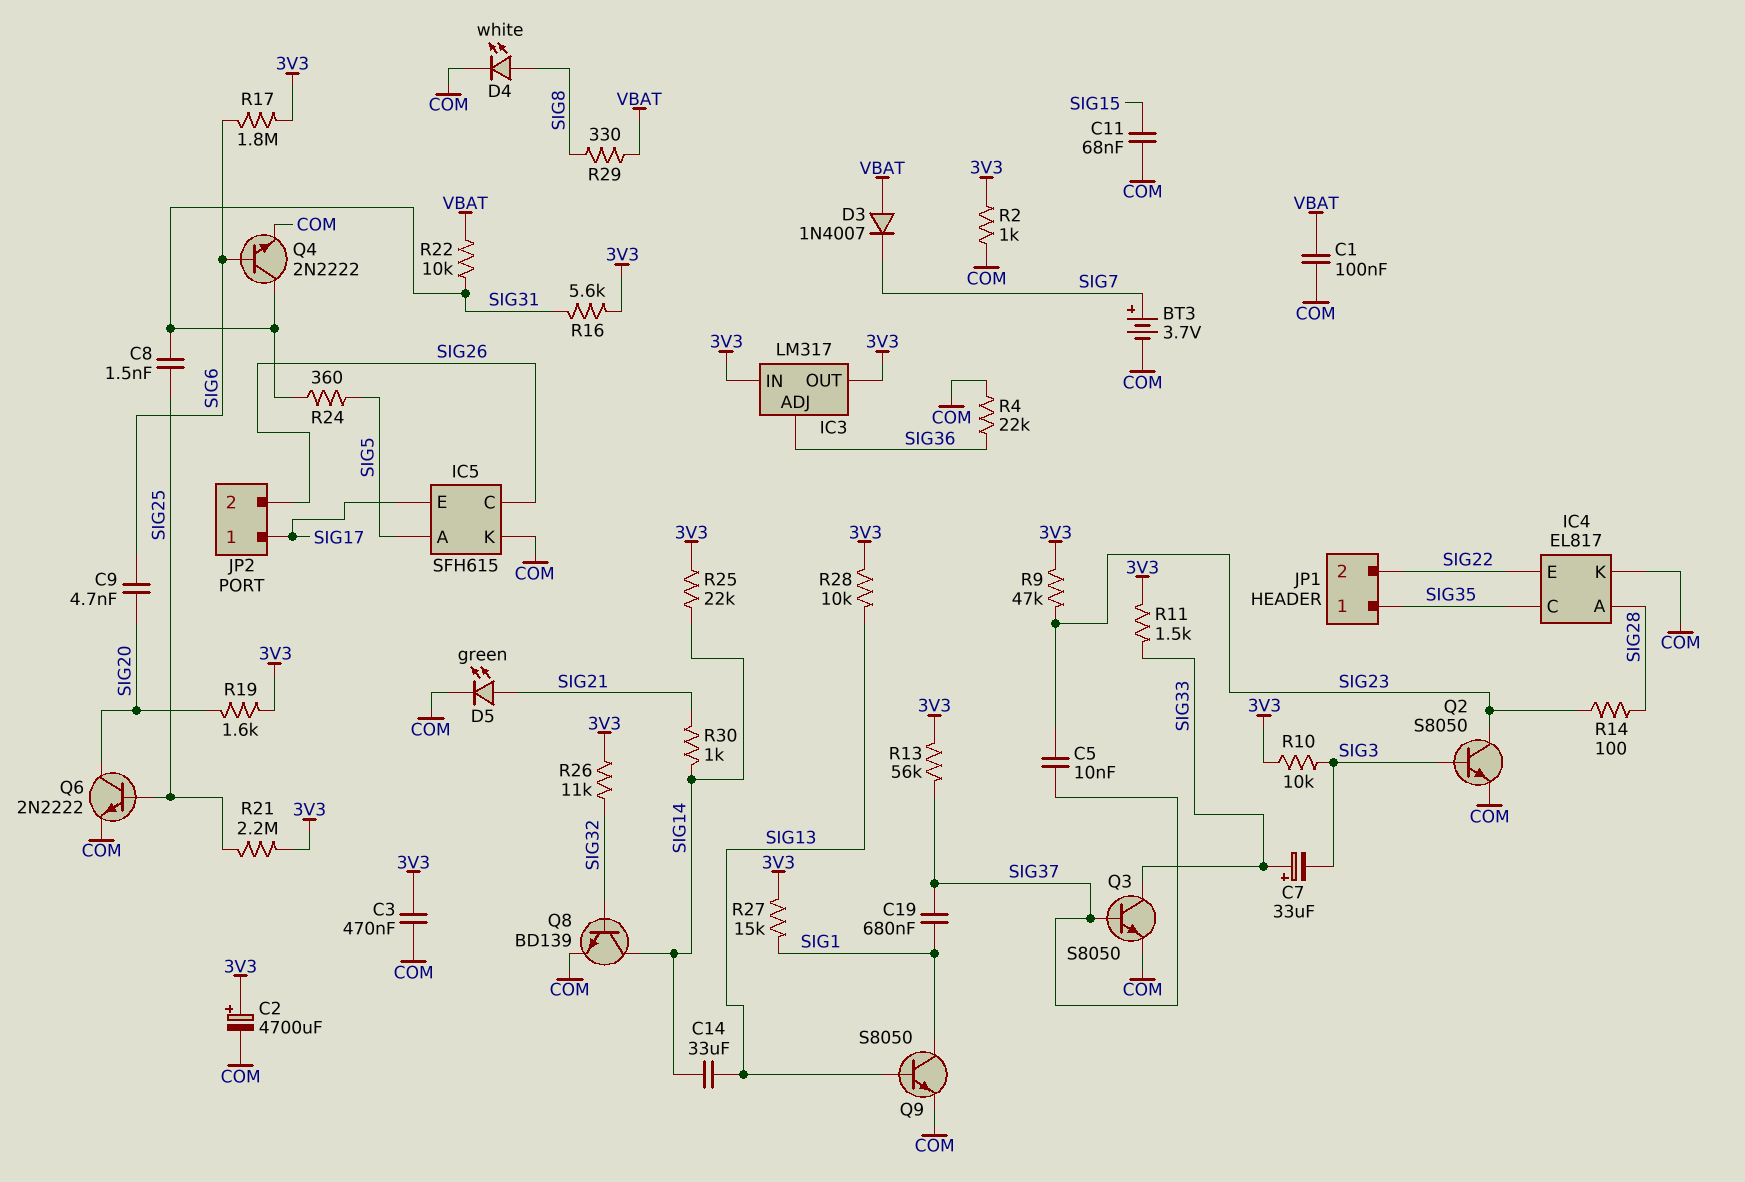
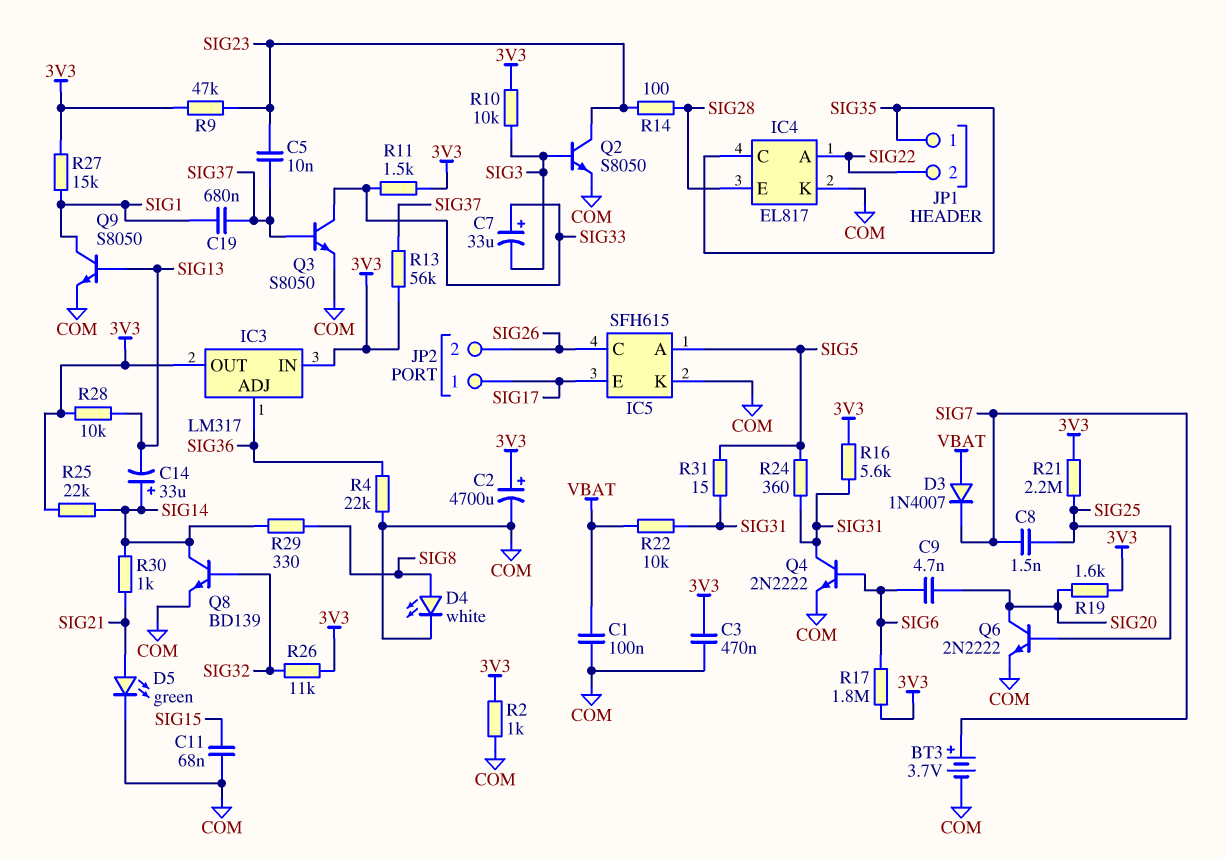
C8: 1.5nF (SIG25, SIG31) -> 1.5nF (SIG7, SIG25)
C14: 33uF (SIG13, SIG14) -> 33uF (plus SIG14, minus SIG13)
IC4 pin A: SIG28 -> SIG22
IC4 pin E: SIG22 -> SIG28
R29: 330 (SIG8, VBAT) -> 330 (SIG8, SIG14)
R31: none -> 15 (SIG5, SIG31)

